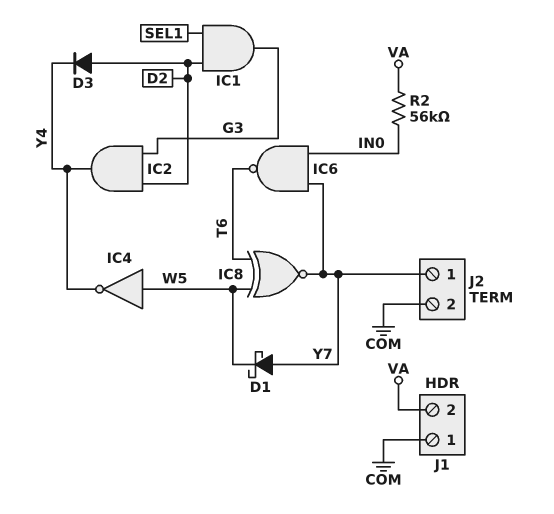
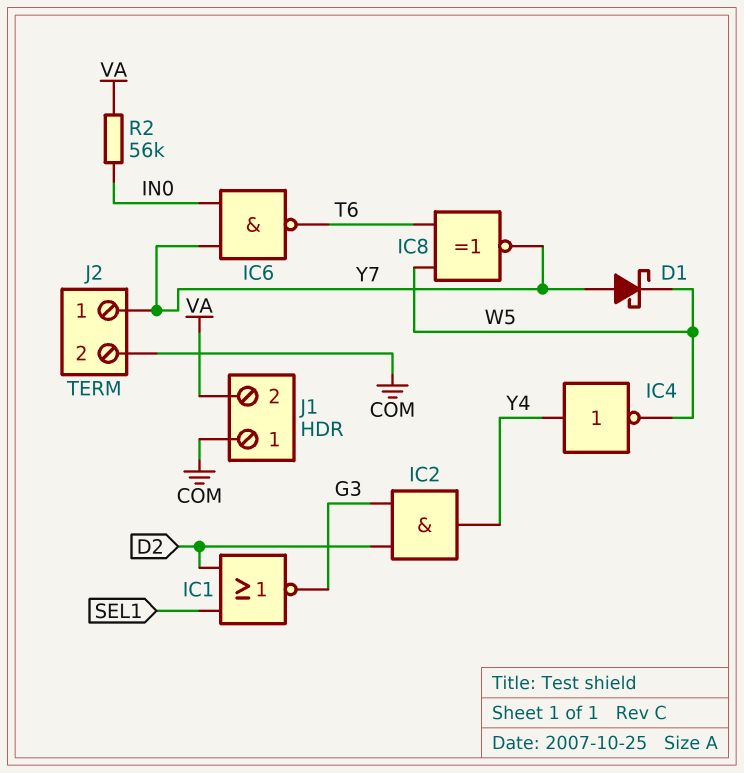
D3: diode (A D2, K Y4) -> none
IC1: AND (in D2, in SEL1, out G3) -> NOR (in D2, in SEL1, out G3)
IC4: NOT (in W5, out Y4) -> NOT (in Y4, out W5)

